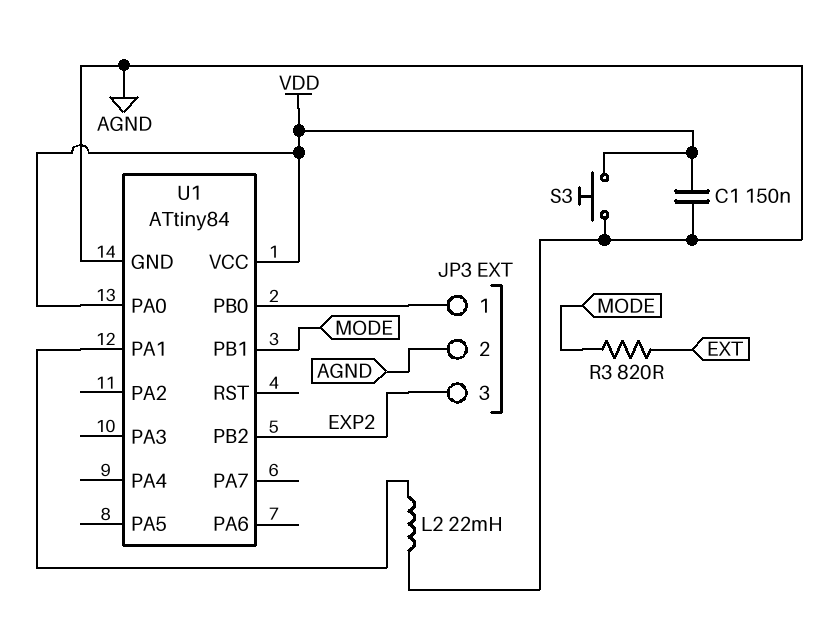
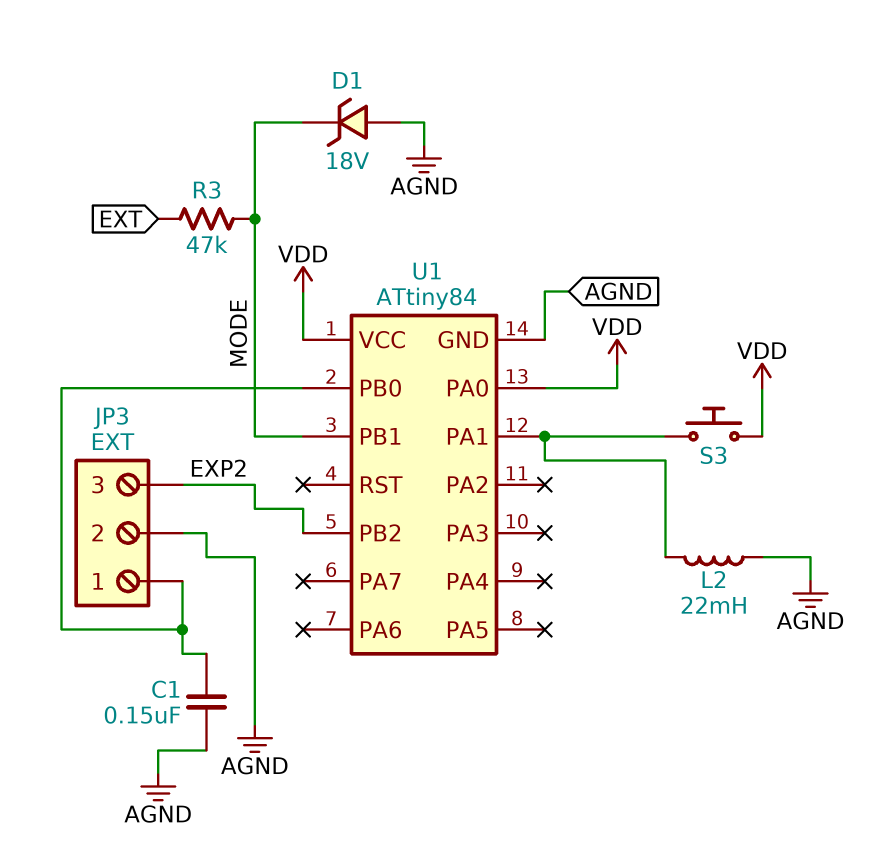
C1: 150nF (AGND, VDD) -> 150nF (AGND, JP3/1)
D1: none -> zener 18V (A AGND, K MODE)
R3: 820 (EXT, MODE) -> 47k (EXT, MODE)
S3: button (AGND, VDD) -> button (U1/PA1, VDD)

